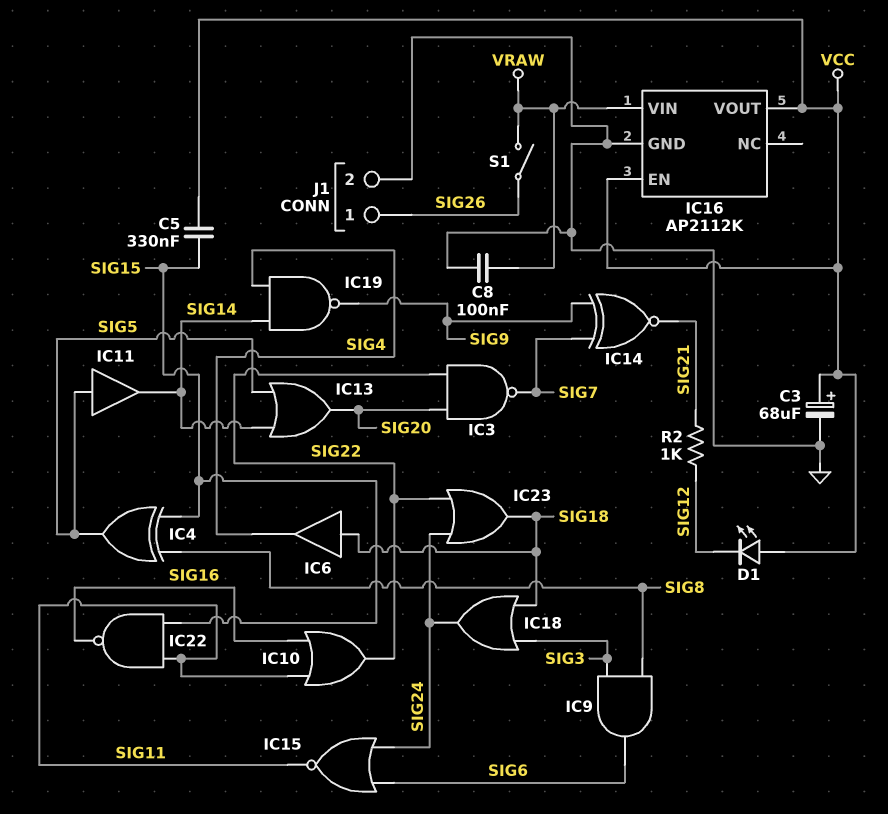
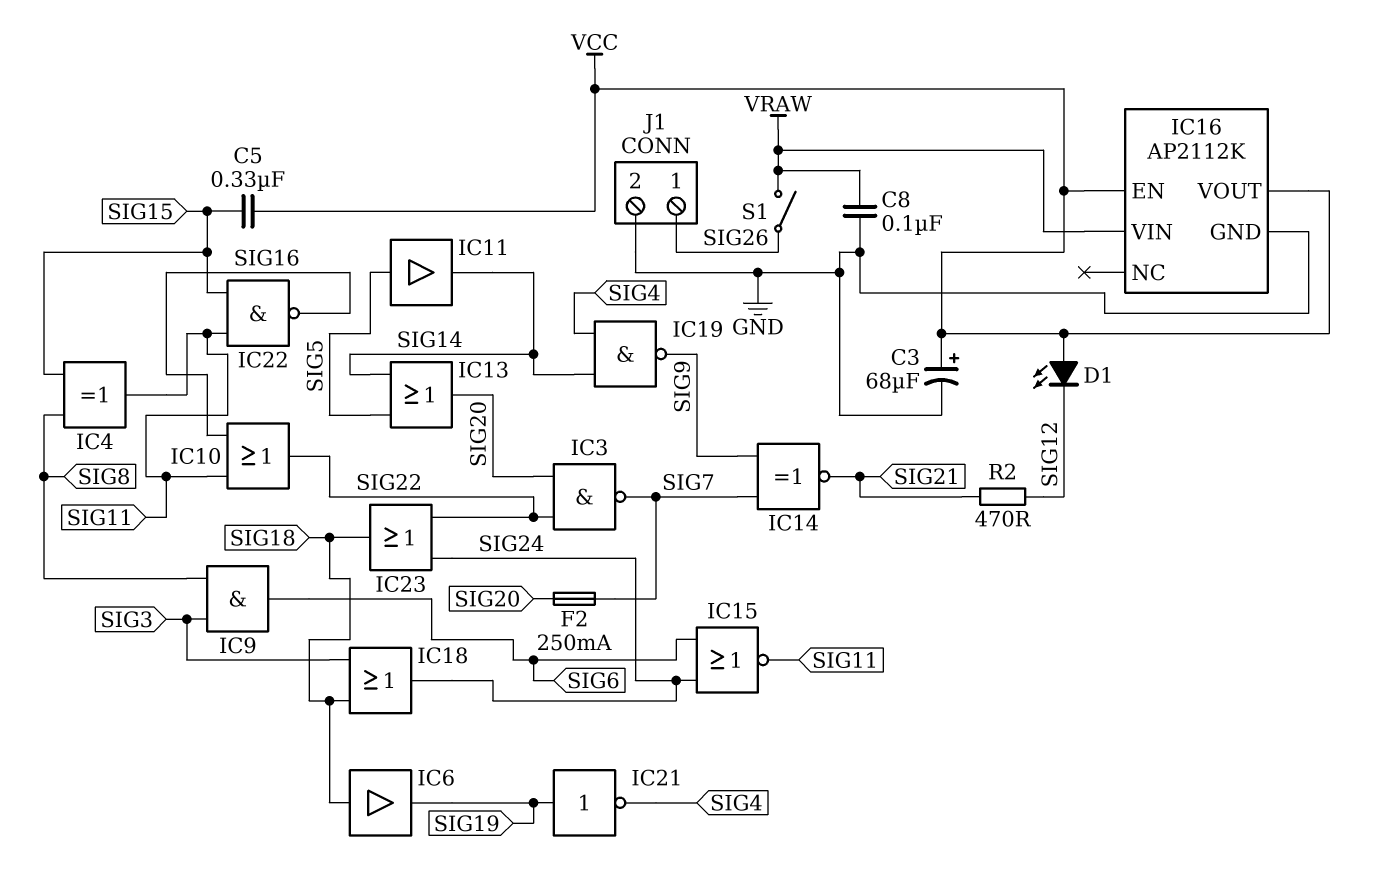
F2: none -> 250mA (SIG7, SIG20)
IC4: XOR (in SIG8, in SIG15, out SIG5) -> XOR (in SIG8, in SIG15, out SIG11)
IC6: buffer (in SIG18, out SIG4) -> buffer (in SIG18, out SIG19)
IC21: none -> NOT (in SIG19, out SIG4)
R2: 1k (SIG12, SIG21) -> 470 (SIG12, SIG21)

